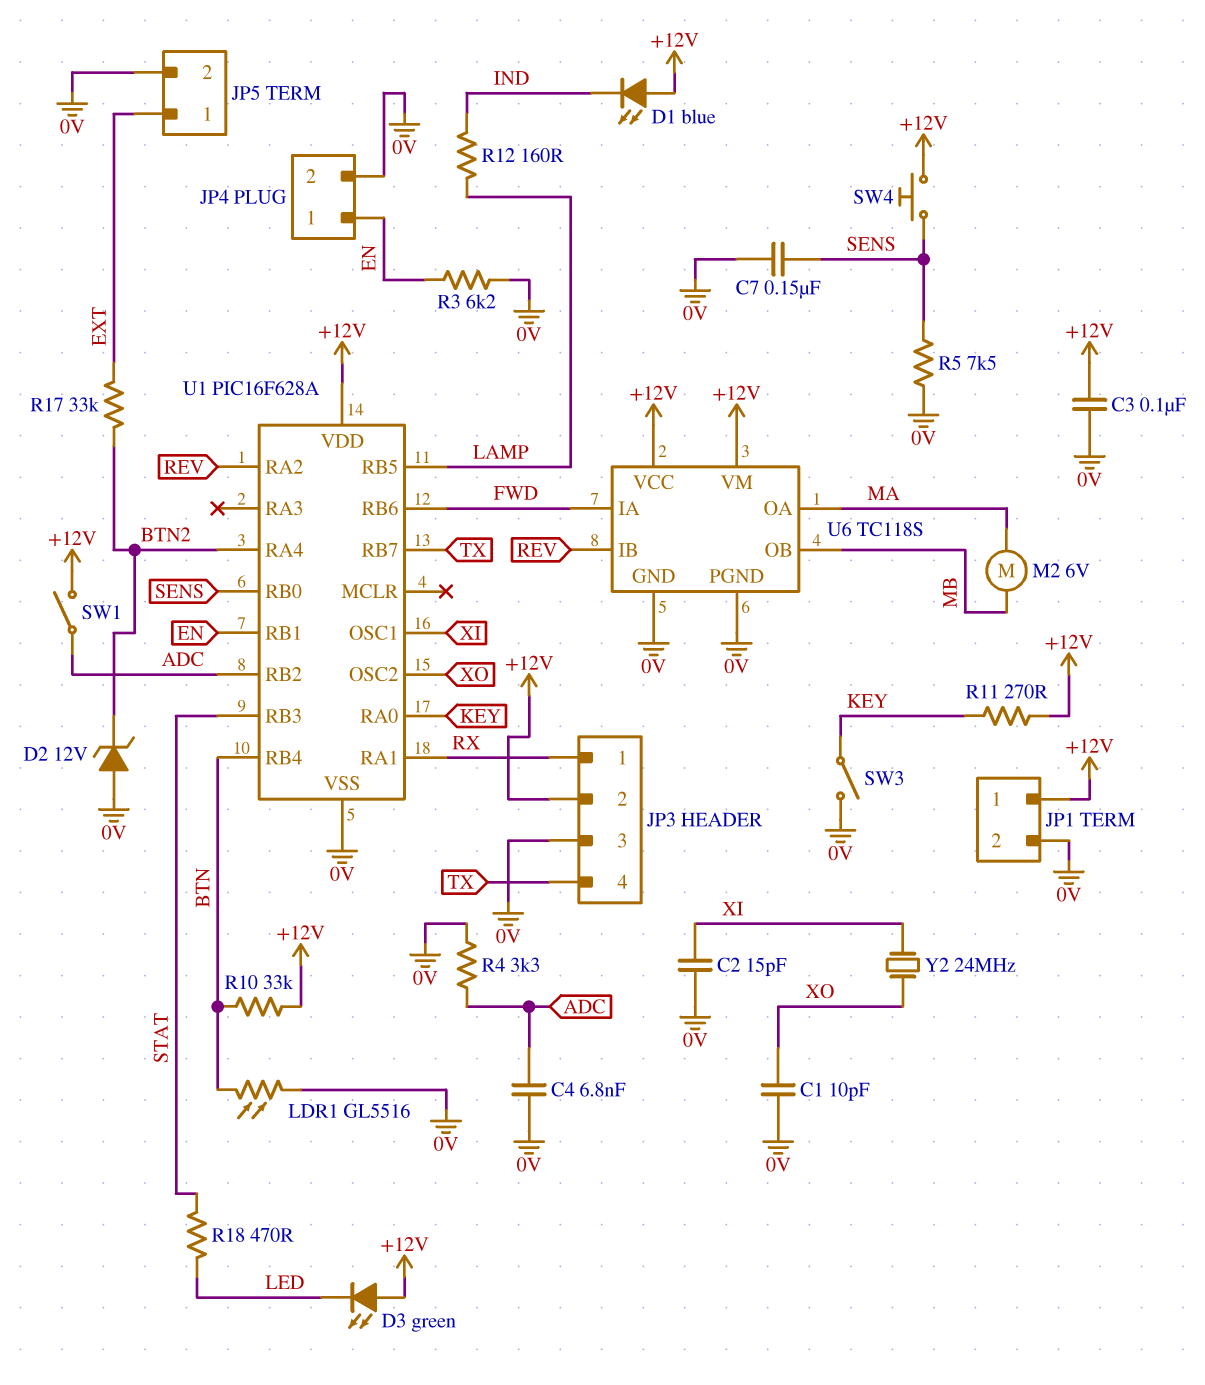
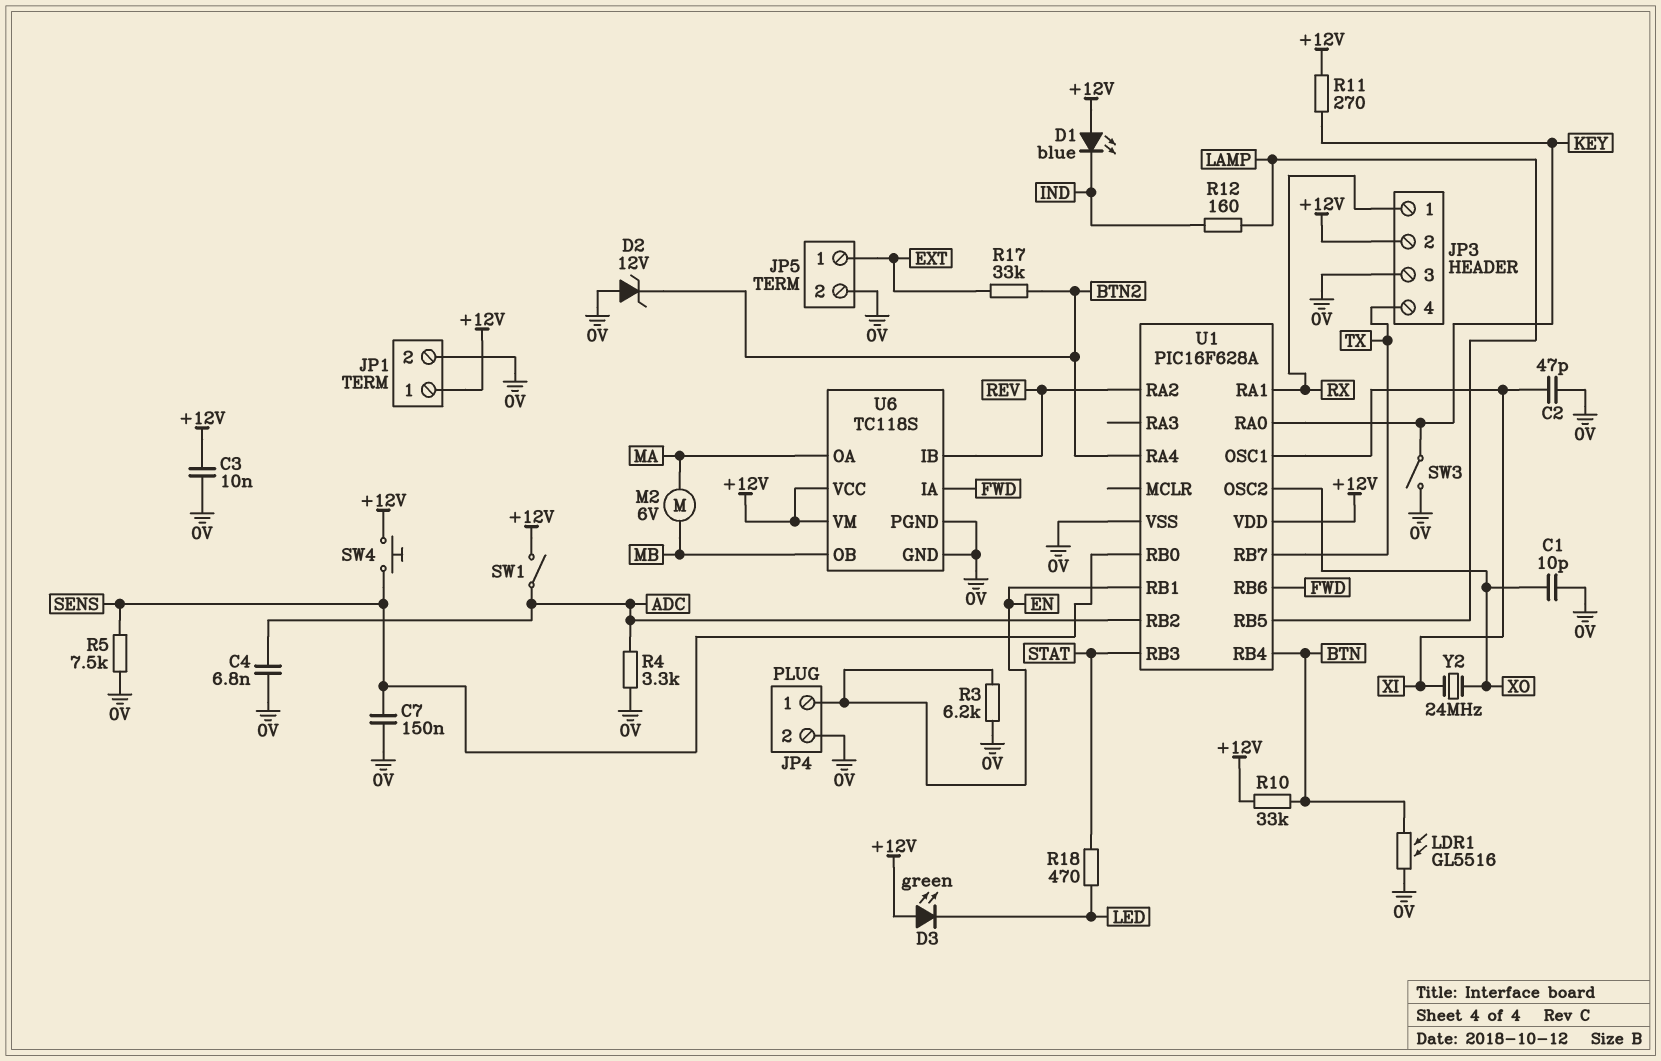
C2: 15pF (0V, XI) -> 47pF (0V, XI)
C3: 100nF (+12V, 0V) -> 10nF (+12V, 0V)

